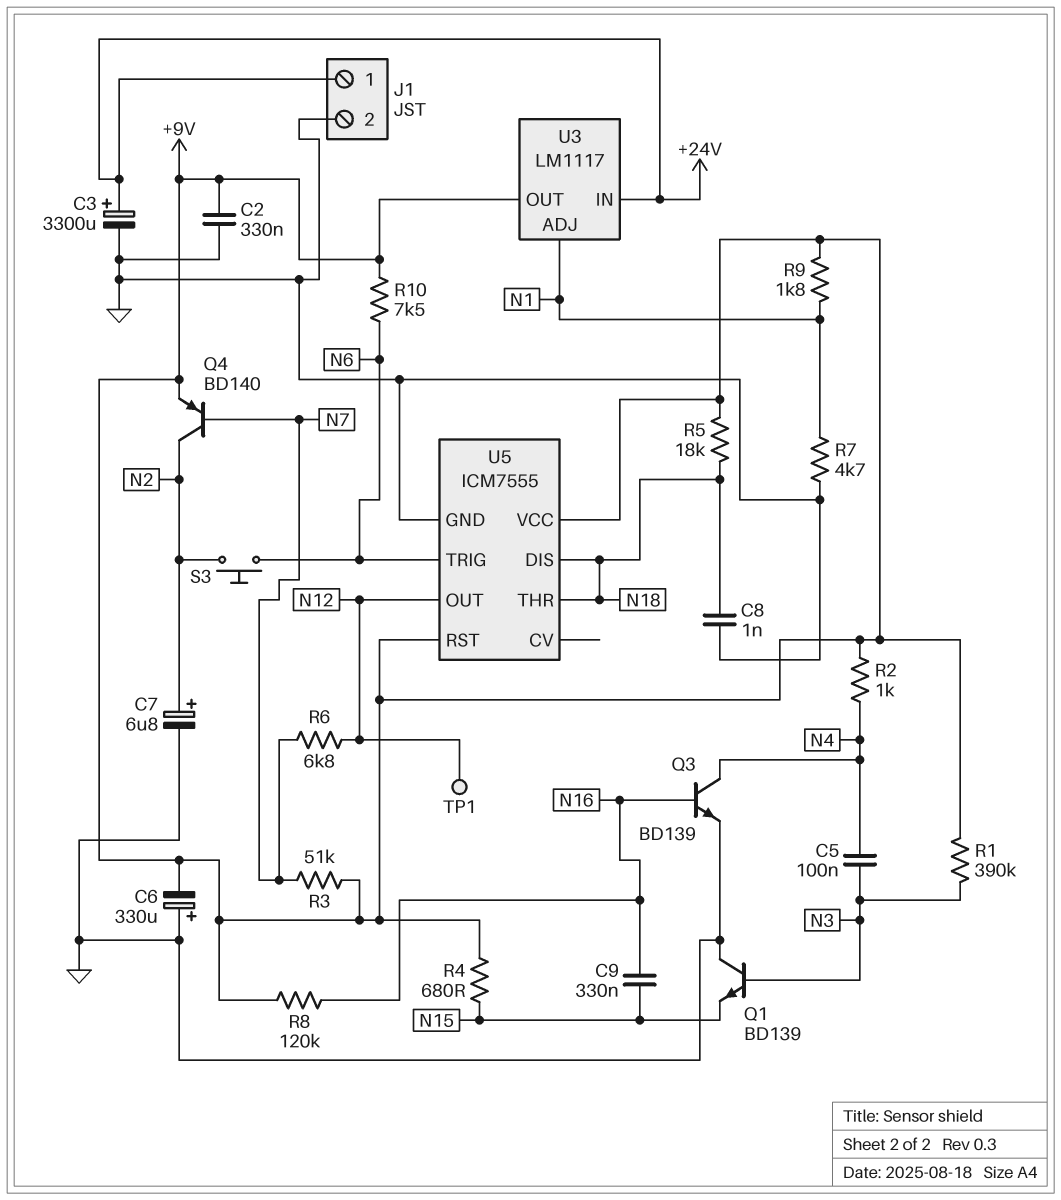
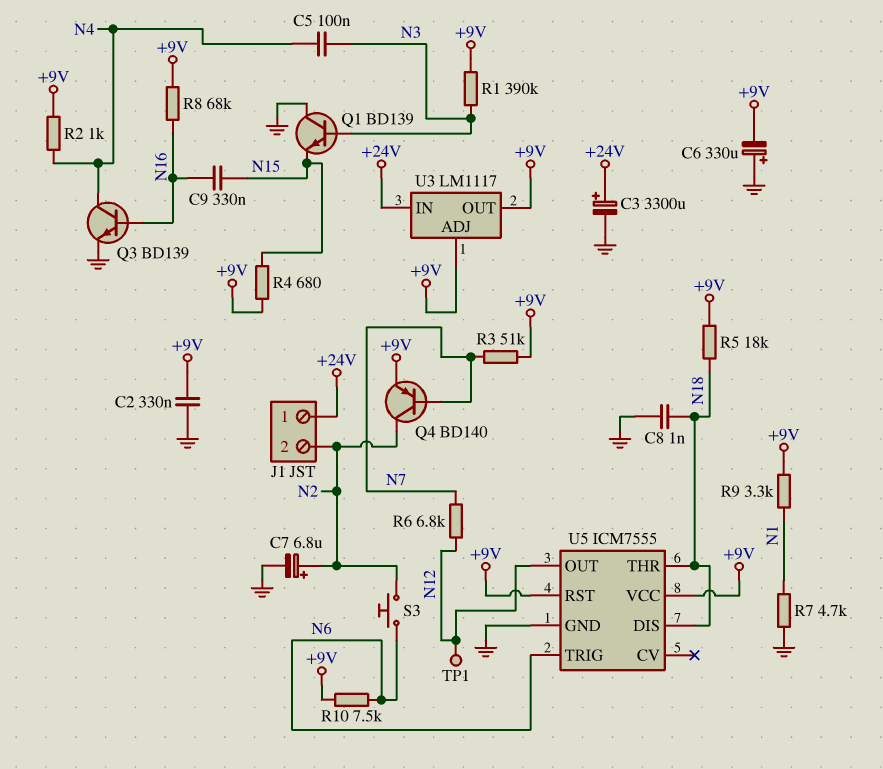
J1 pin 2: GND -> N2
R8: 120k (+9V, N16) -> 68k (+9V, N16)
R9: 1.8k (+9V, N1) -> 3.3k (+9V, N1)
U3 pin ADJ: N1 -> +9V

